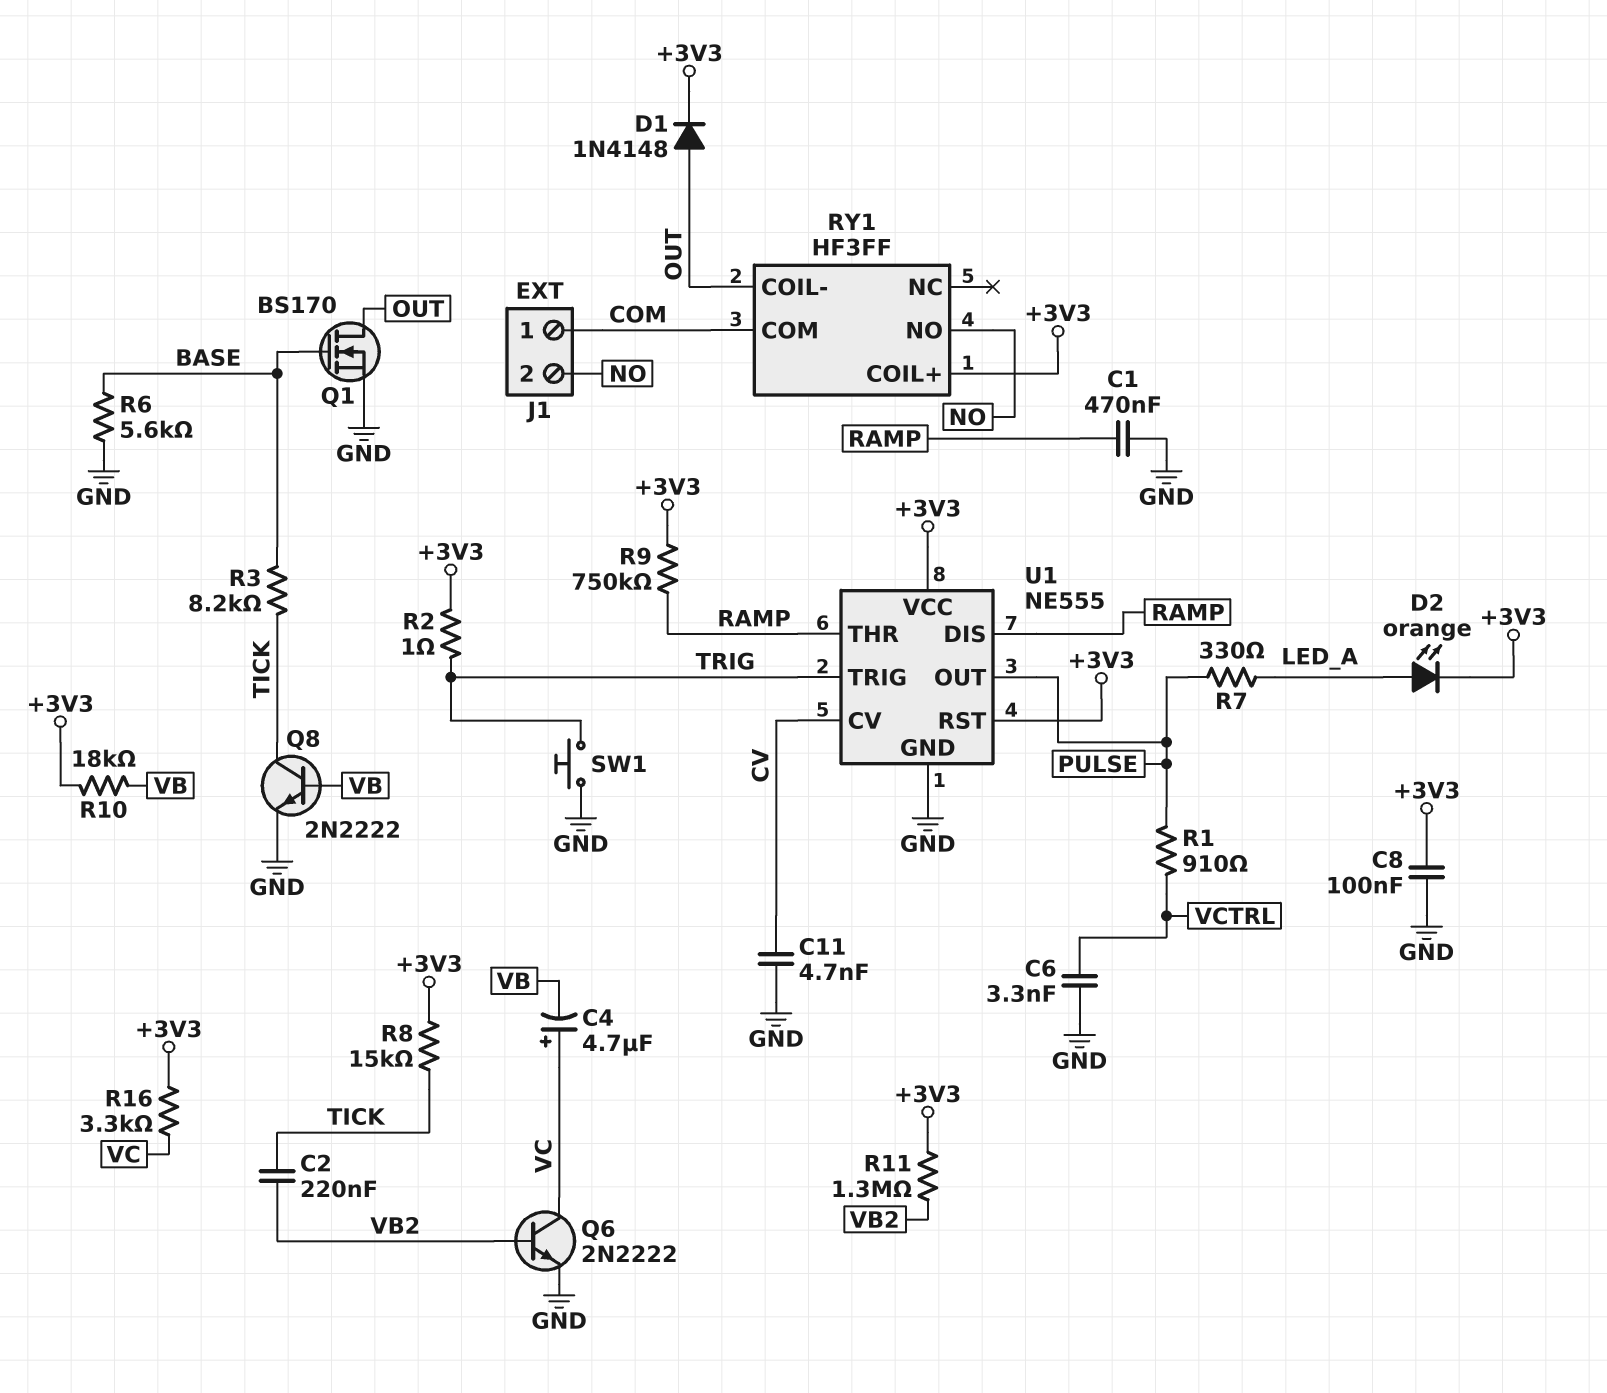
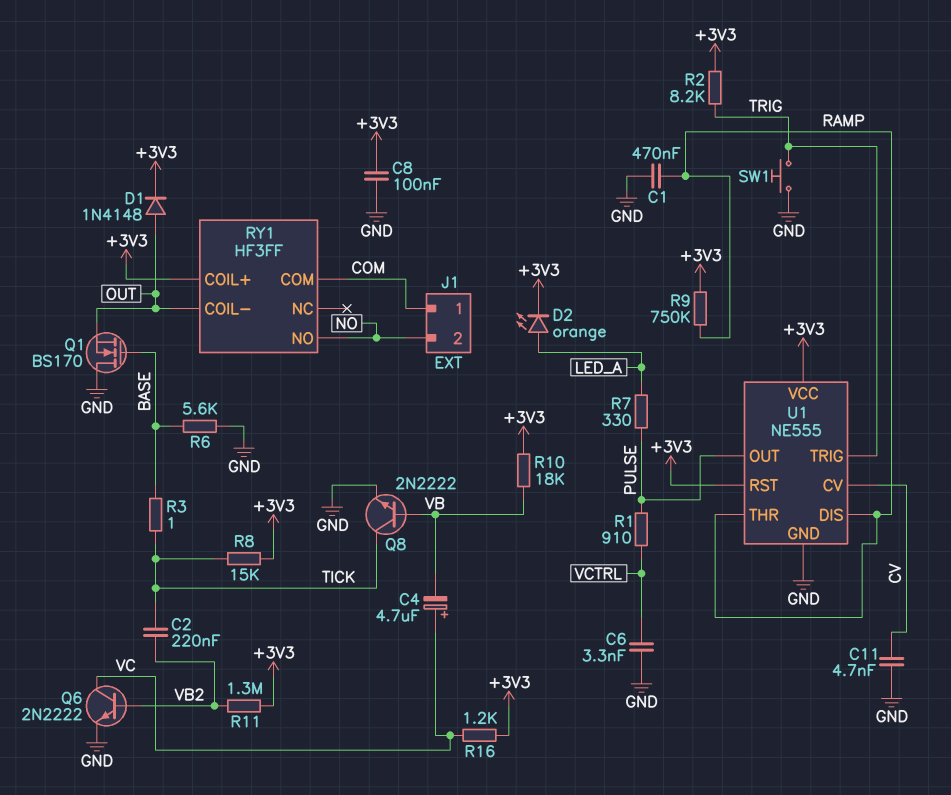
Q1: NMOS BS170 (G BASE, D OUT, S GND) -> NMOS BS170 (G BASE, D GND, S OUT)
R2: 1 (+3V3, TRIG) -> 8.2k (+3V3, TRIG)
R3: 8.2k (BASE, TICK) -> 1 (BASE, TICK)
R16: 3.3k (+3V3, VC) -> 1.2k (+3V3, VC)

